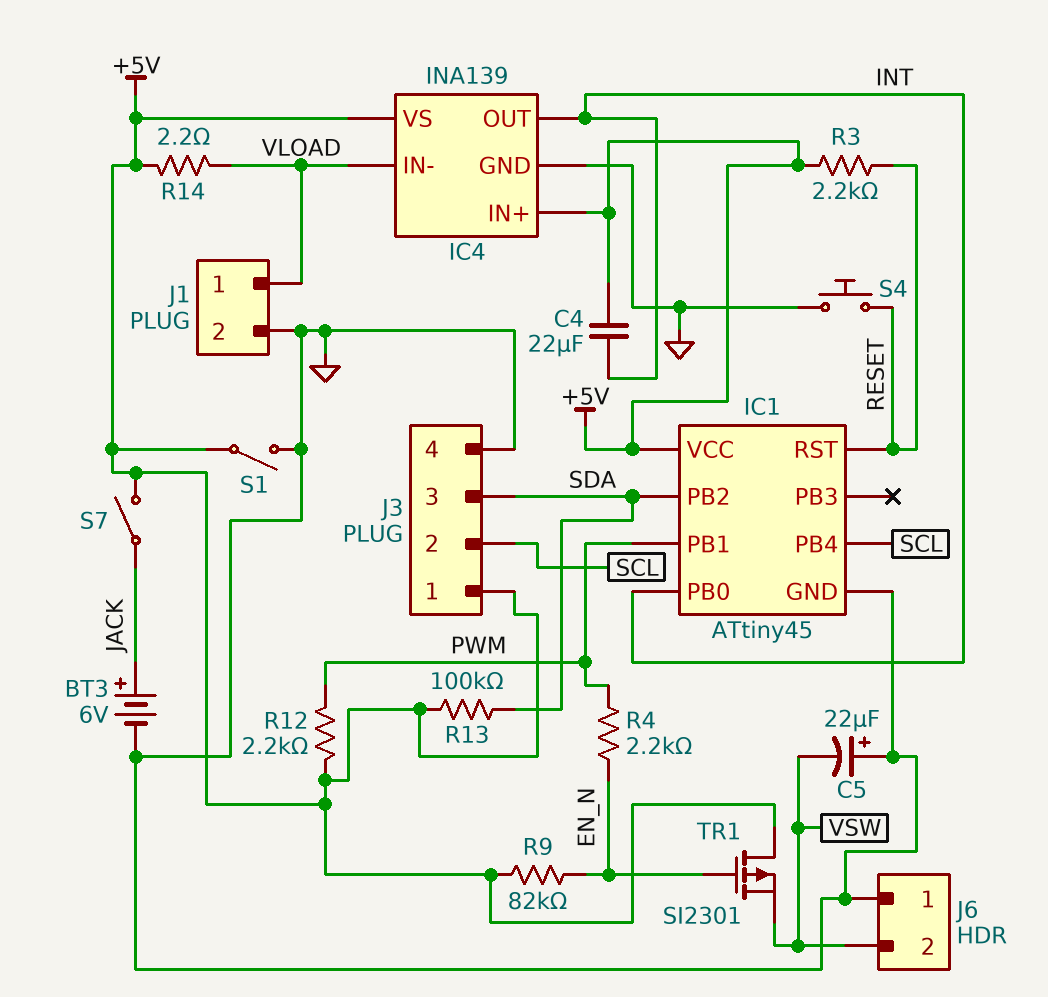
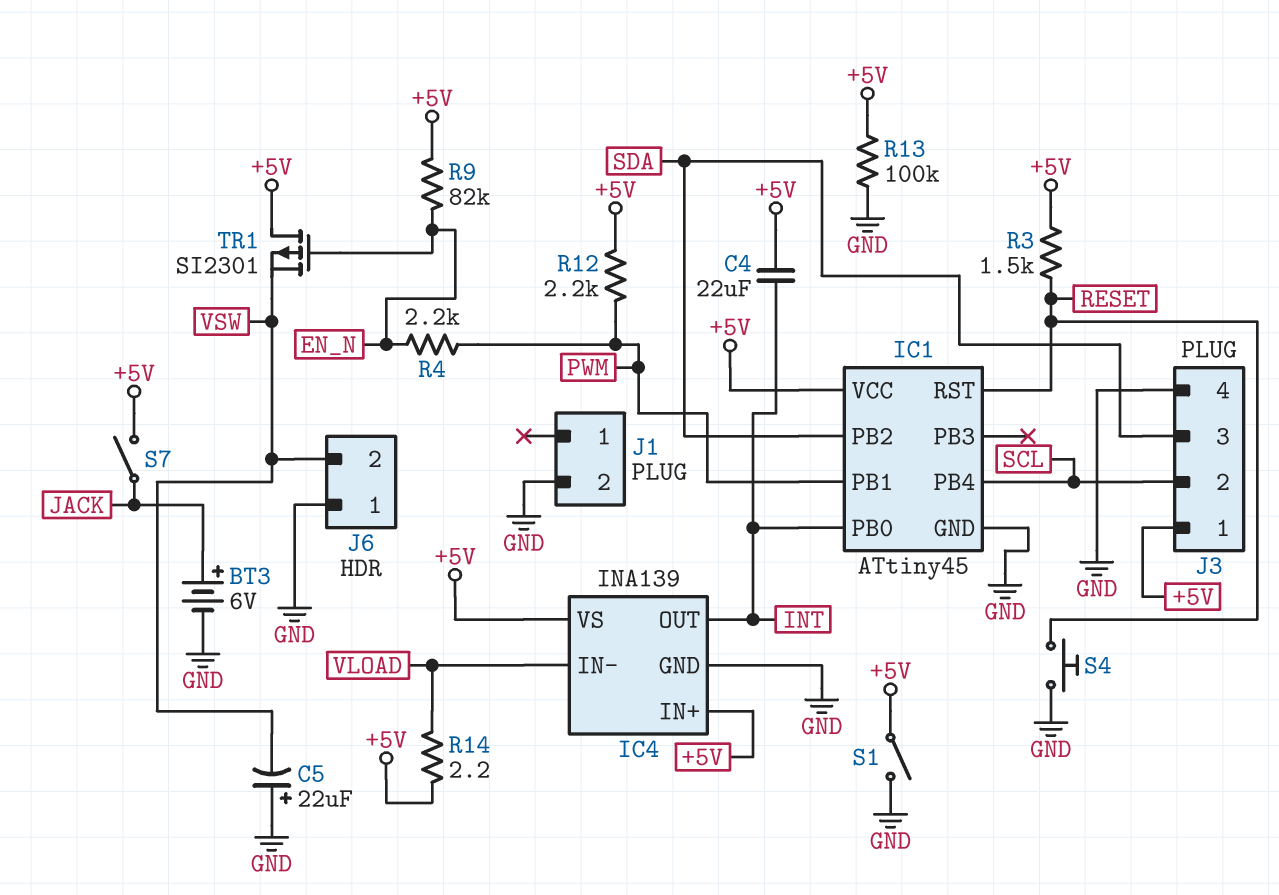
J1 pin 1: VLOAD -> none
R3: 2.2k (+5V, RESET) -> 1.5k (+5V, RESET)
R13: 100k (+5V, SDA) -> 100k (+5V, GND)

